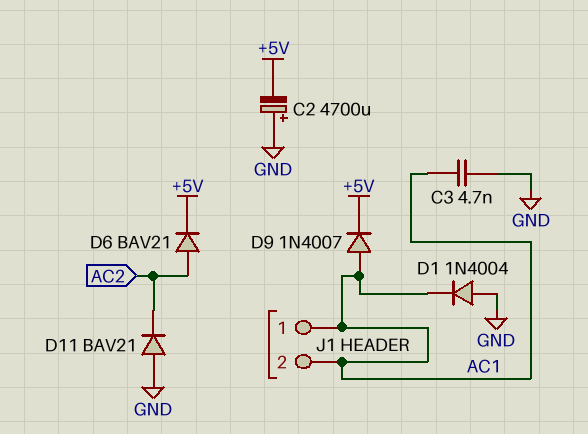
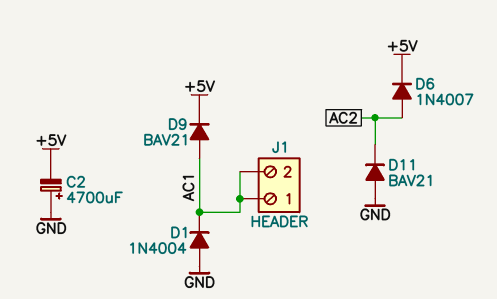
C3: 4.7nF (AC1, GND) -> none
D6: diode BAV21 (A AC2, K +5V) -> diode 1N4007 (A AC2, K +5V)
D9: diode 1N4007 (A AC1, K +5V) -> diode BAV21 (A AC1, K +5V)

